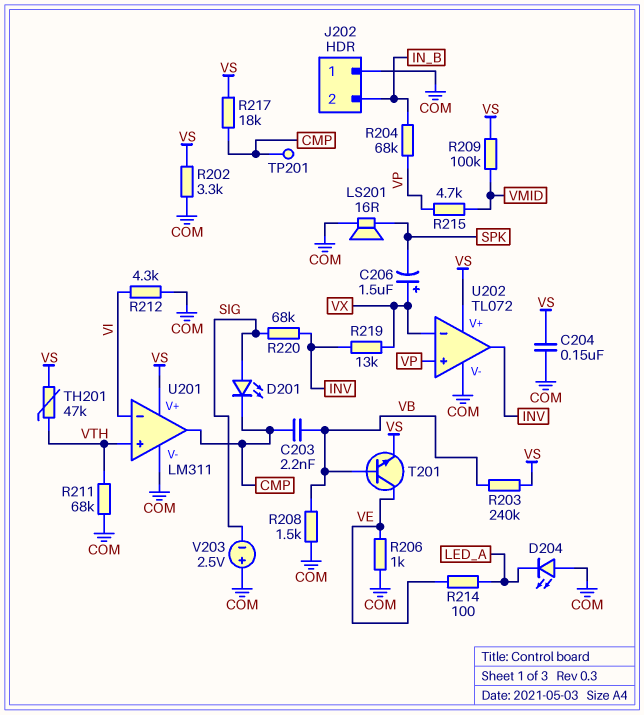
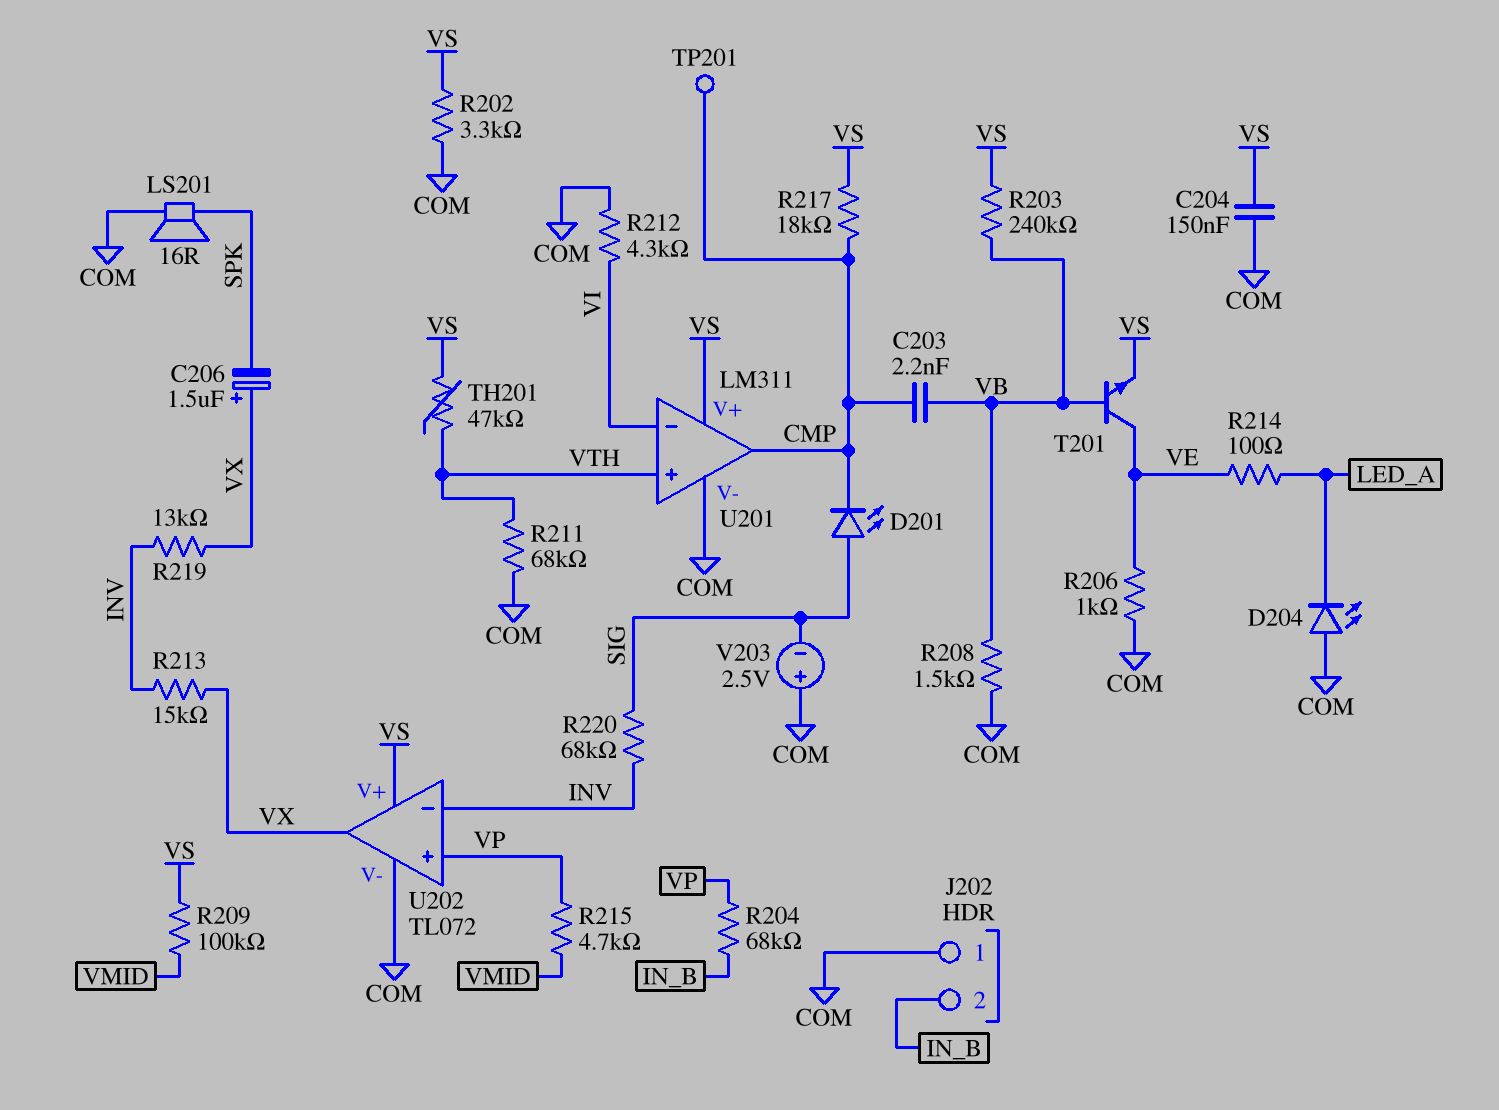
R213: none -> 15k (INV, VX)
U202 pin in-: VX -> INV
U202 pin out: INV -> VX

